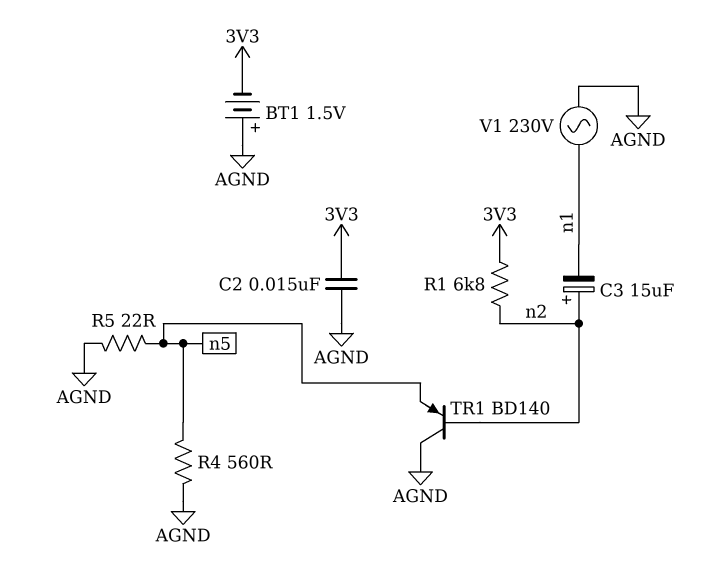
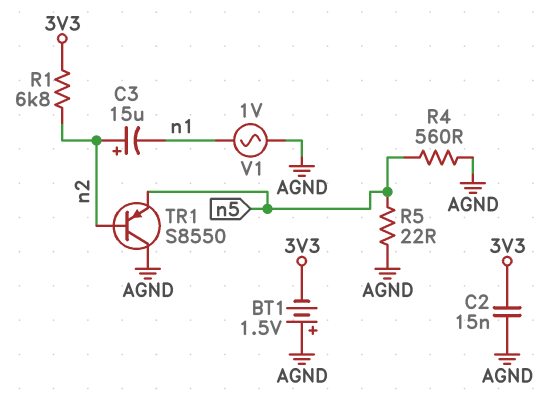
TR1: PNP BD140 (B n2, C AGND, E n5) -> PNP S8550 (B n2, C AGND, E n5)
V1: AC 230V (AGND, n1) -> AC 1V (AGND, n1)

